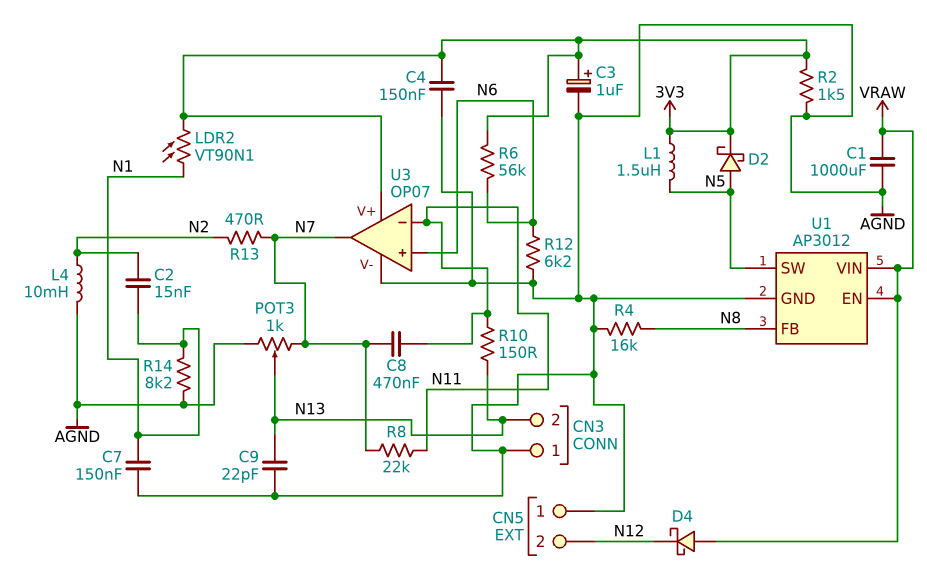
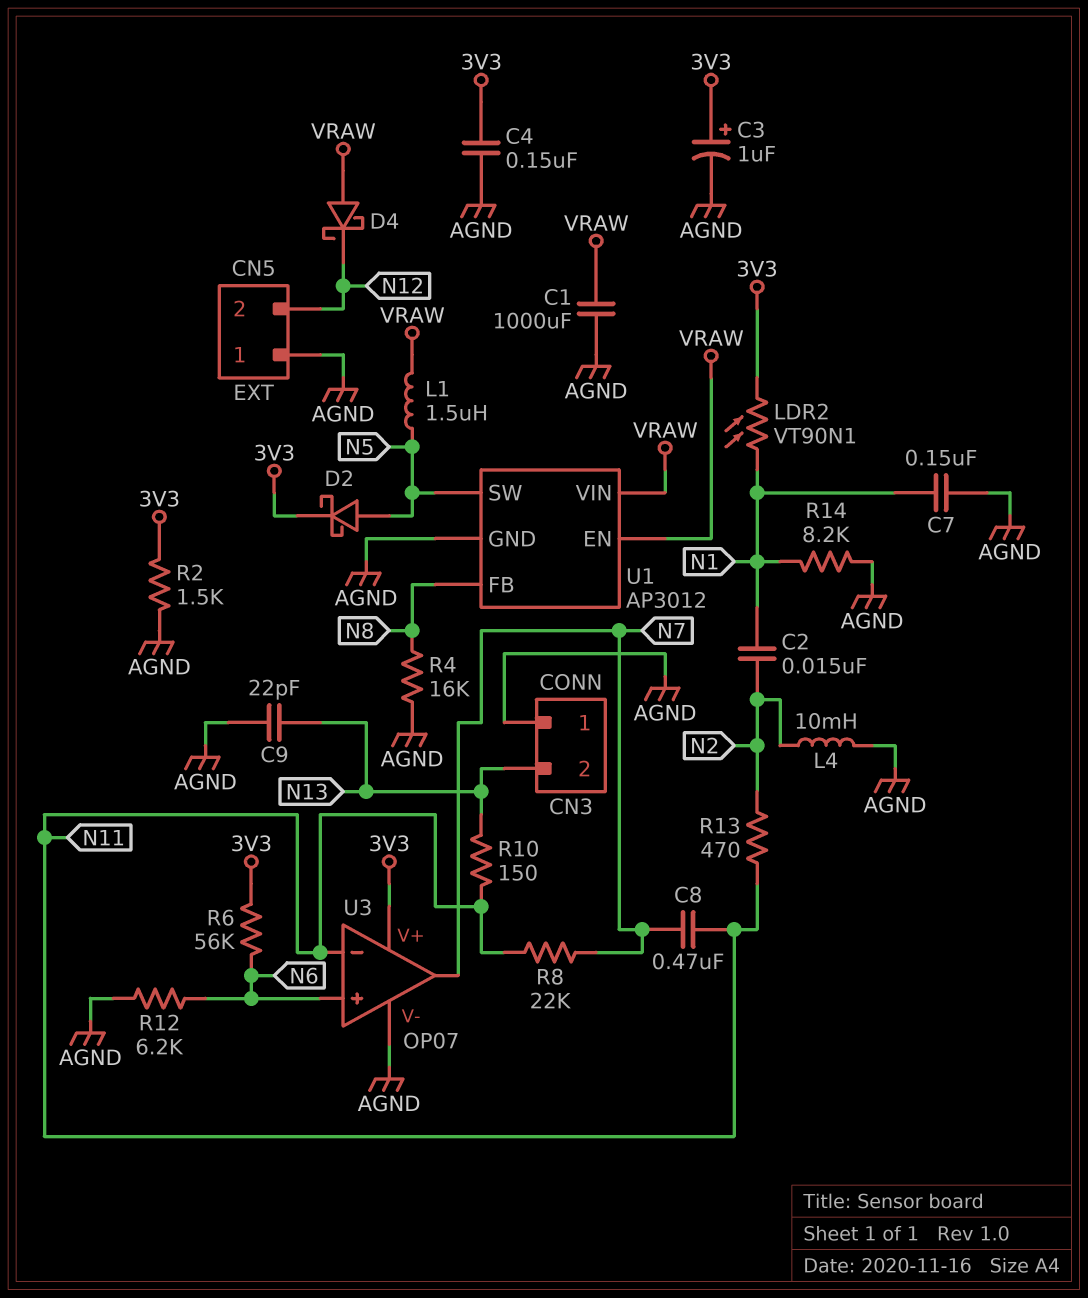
L1: 1.5uH (3V3, N5) -> 1.5uH (N5, VRAW)
POT3: 1k (AGND, N7, wiper N13) -> none
R13: 470 (N2, N7) -> 470 (N2, N11)

